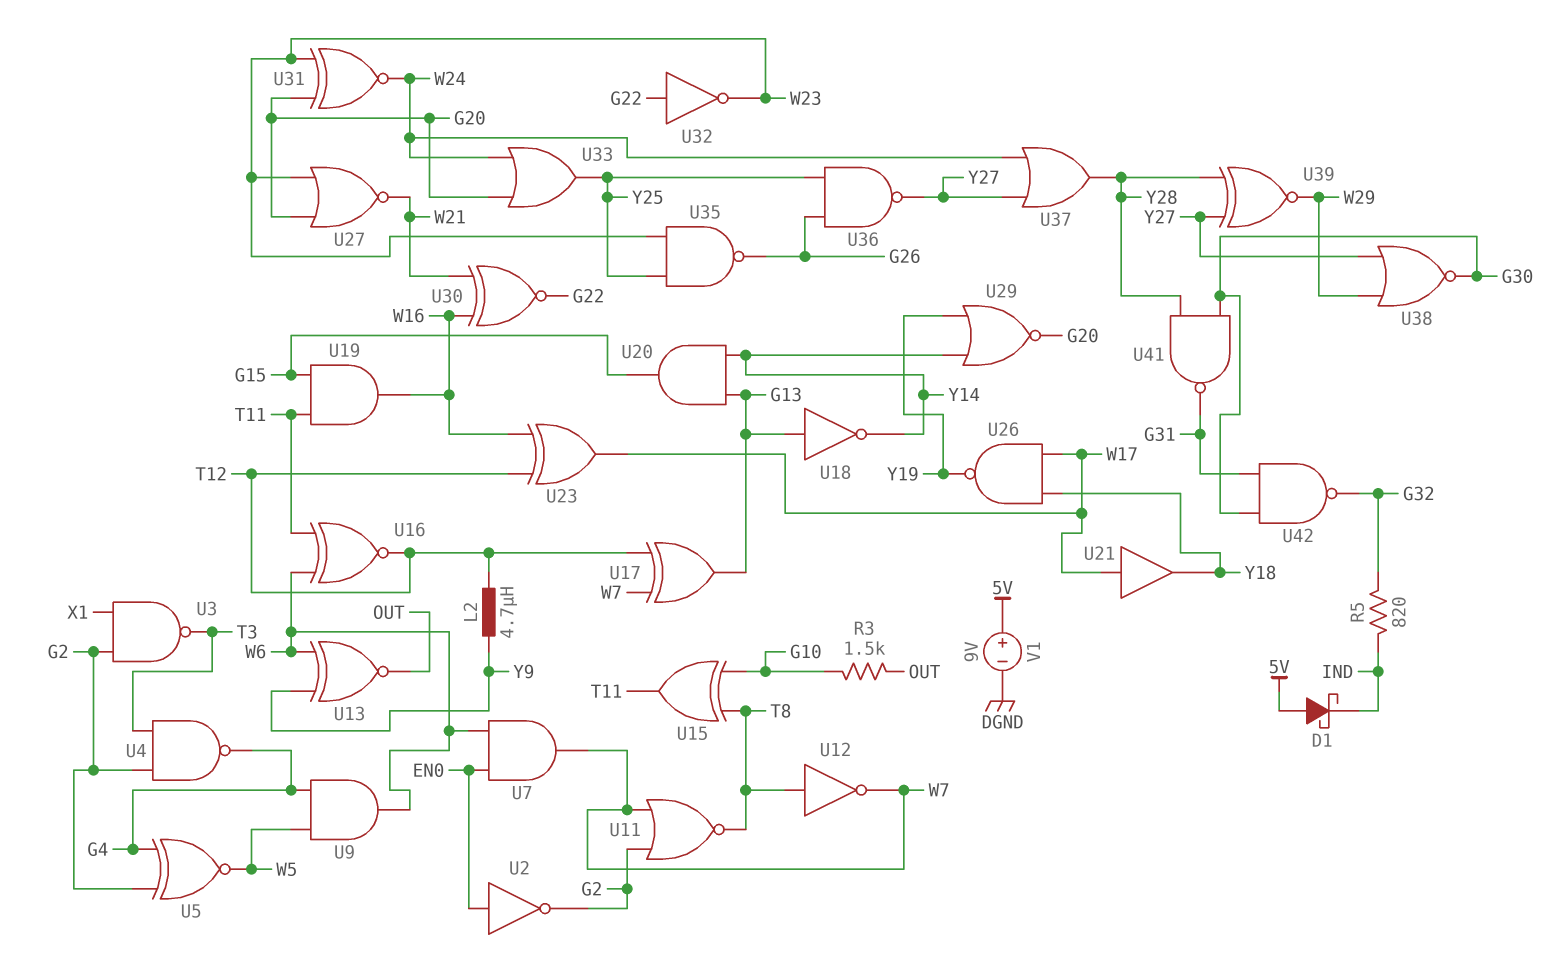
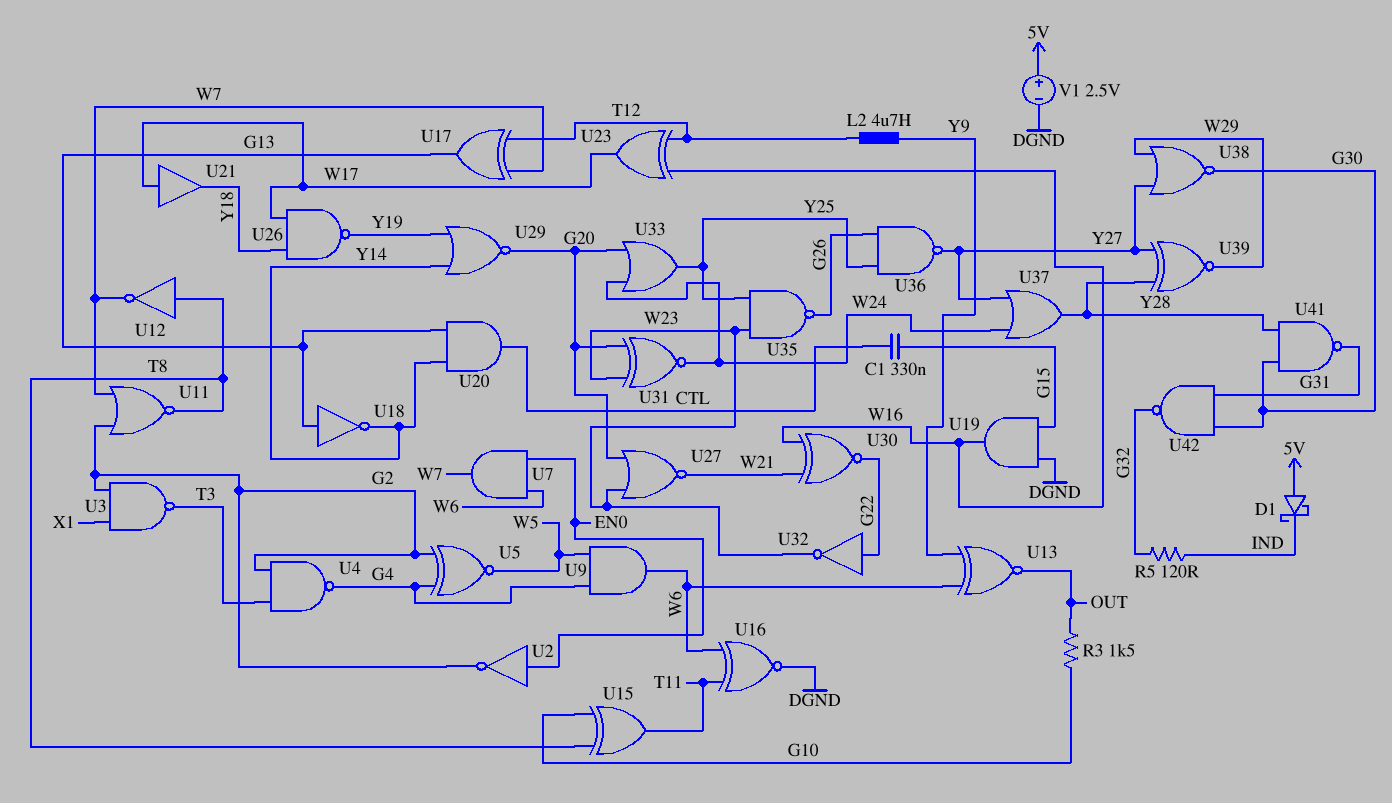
C1: none -> 330nF (CTL, G15)
R5: 820 (G32, IND) -> 120 (G32, IND)
U16: XNOR (in T11, in W6, out T12) -> XNOR (in T11, in W6, out DGND)
U19: AND (in G15, in T11, out W16) -> AND (in DGND, in G15, out W16)
U20: AND (in G13, in Y14, out G15) -> AND (in G13, in Y14, out CTL)
V1: 9V (plus 5V, minus DGND) -> 2.5V (plus 5V, minus DGND)

